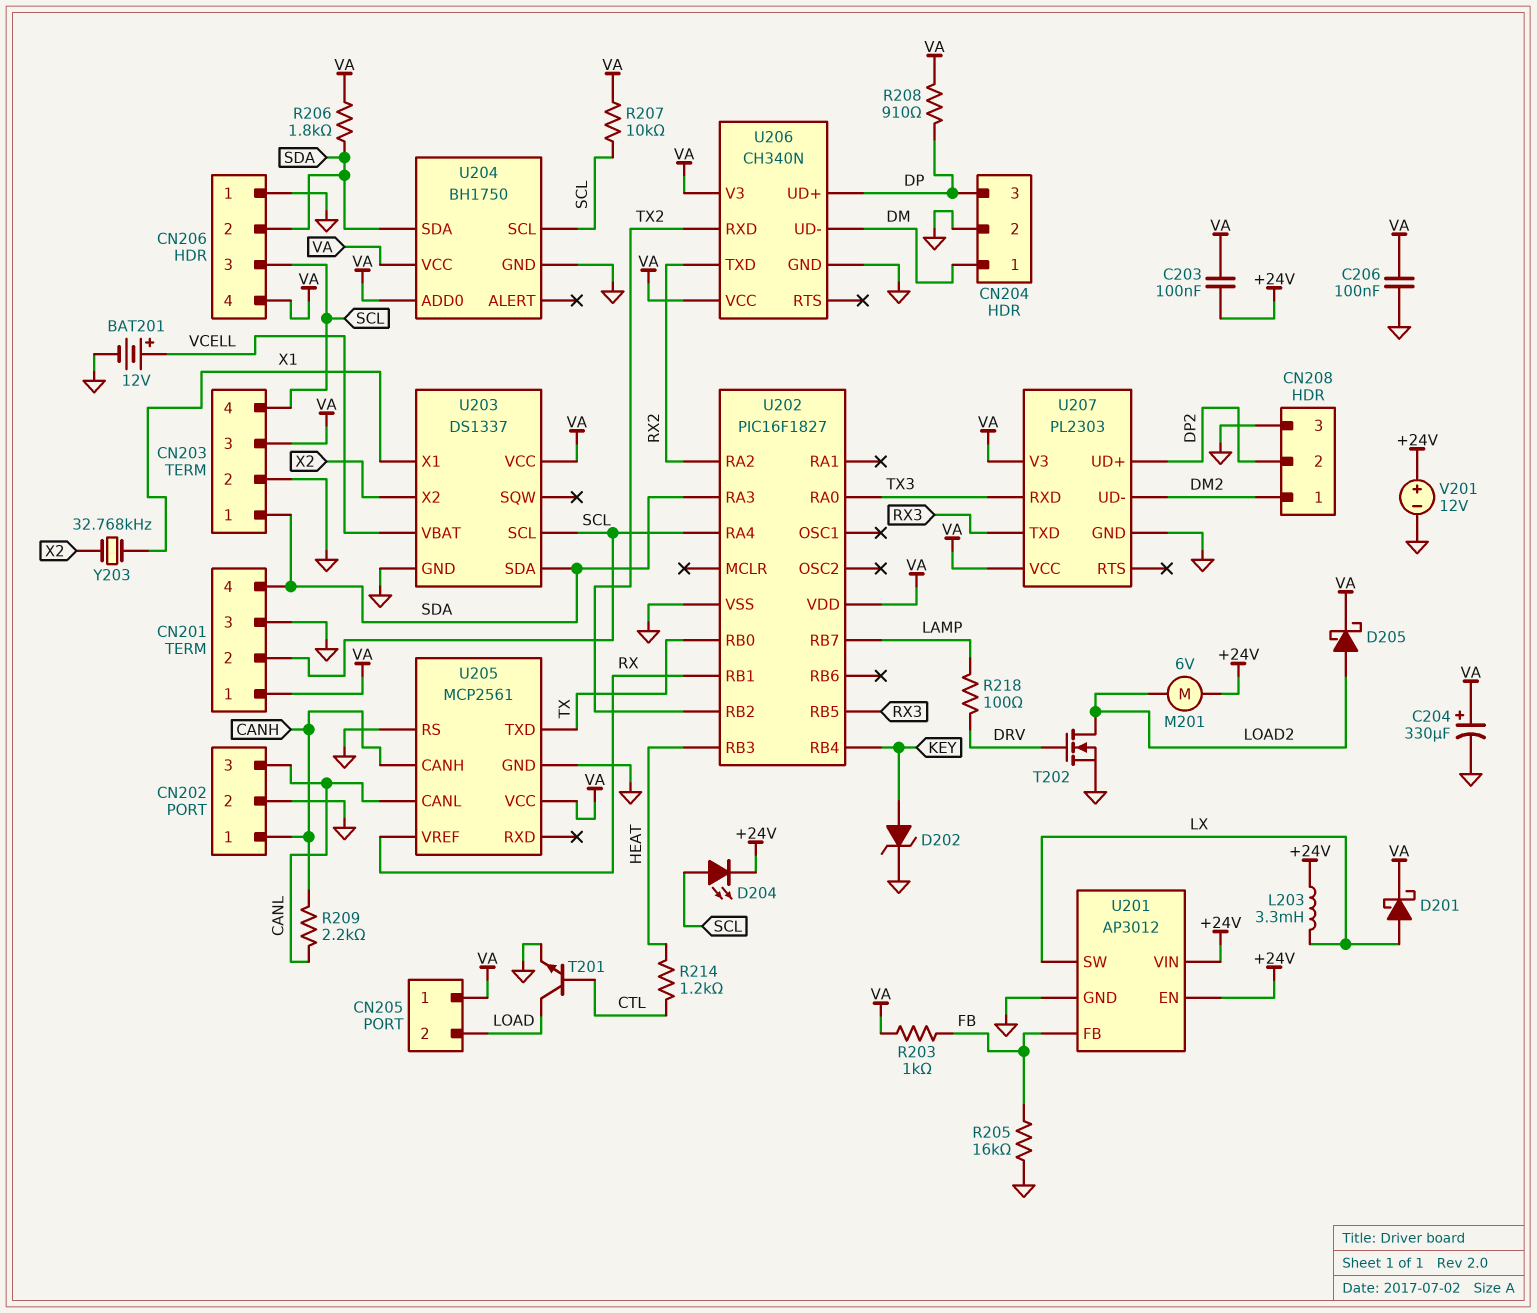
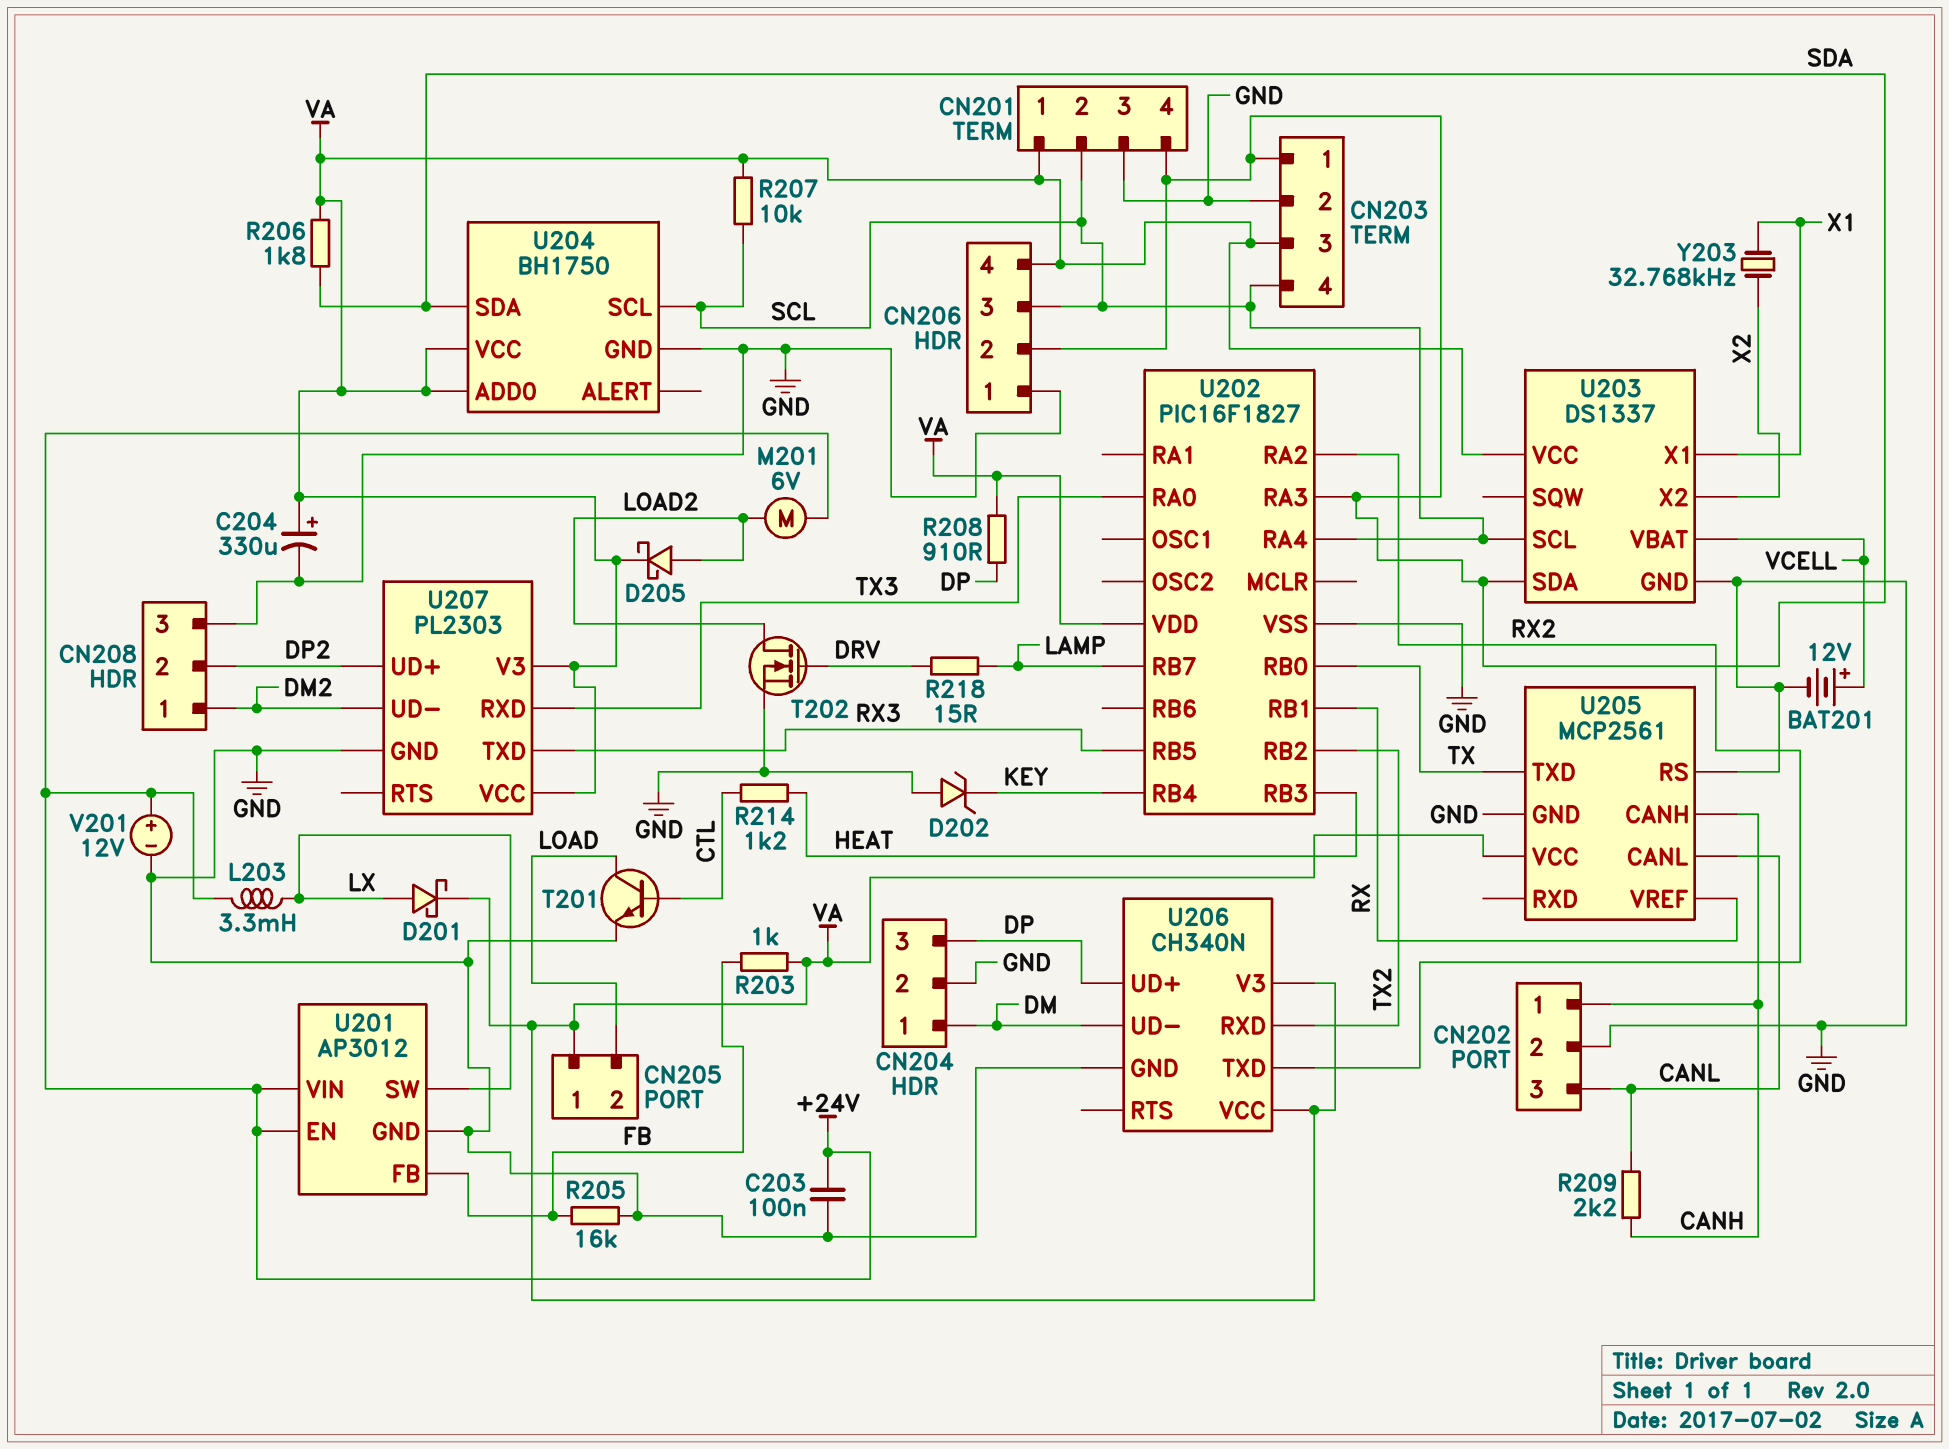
C203: 100nF (+24V, VA) -> 100nF (+24V, GND)
C206: 100nF (GND, VA) -> none
D202: zener (A KEY, K GND) -> zener (A GND, K KEY)
D204: LED (A SCL, K +24V) -> none
R218: 100 (DRV, LAMP) -> 15 (DRV, LAMP)

